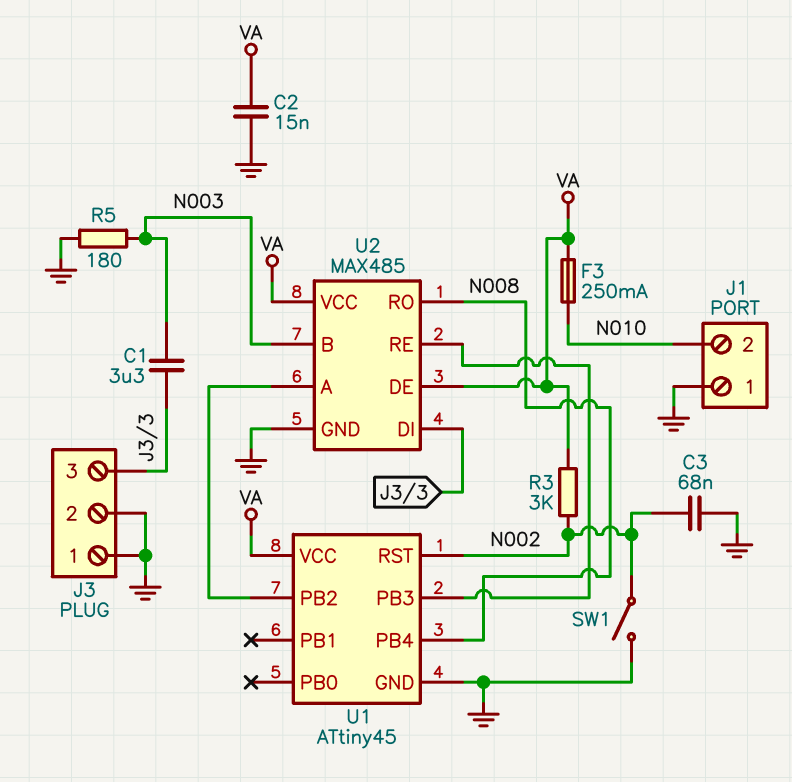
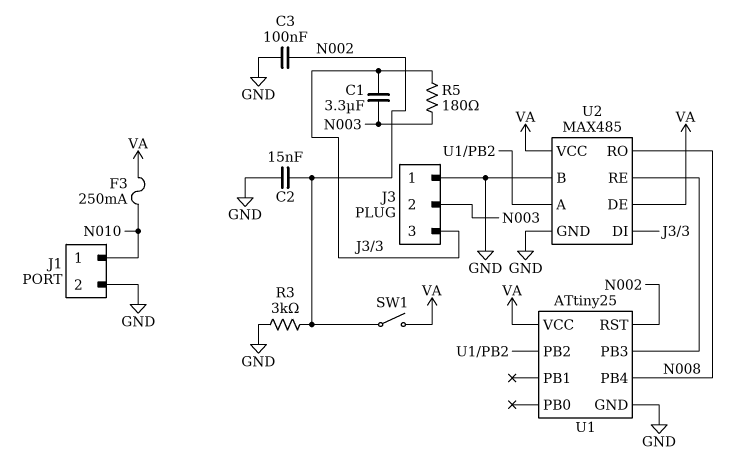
C2: 15nF (GND, VA) -> 15nF (GND, N002)
C3: 68nF (GND, N002) -> 100nF (GND, N002)
J1 pin 1: GND -> N010
J1 pin 2: N010 -> GND
J3 pin 2: GND -> N003
R3: 3k (N002, VA) -> 3k (GND, N002)
R5: 180 (GND, N003) -> 180 (J3/3, N003)
SW1: switch (GND, N002) -> switch (N002, VA)
U1: ATtiny45 -> ATtiny25
U2 pin B: N003 -> GND

